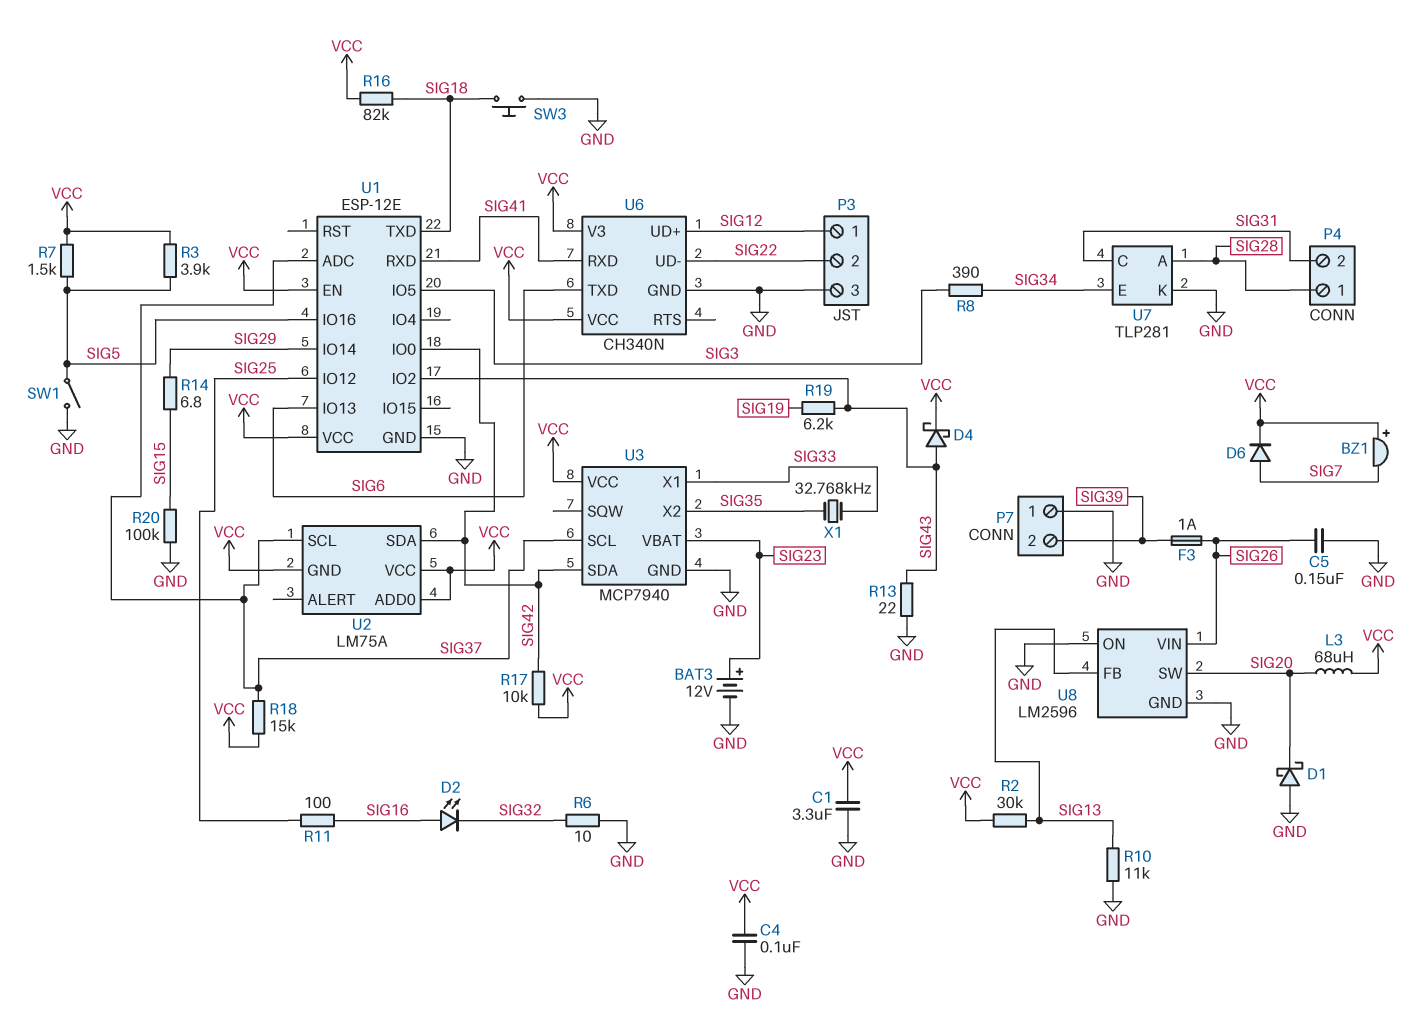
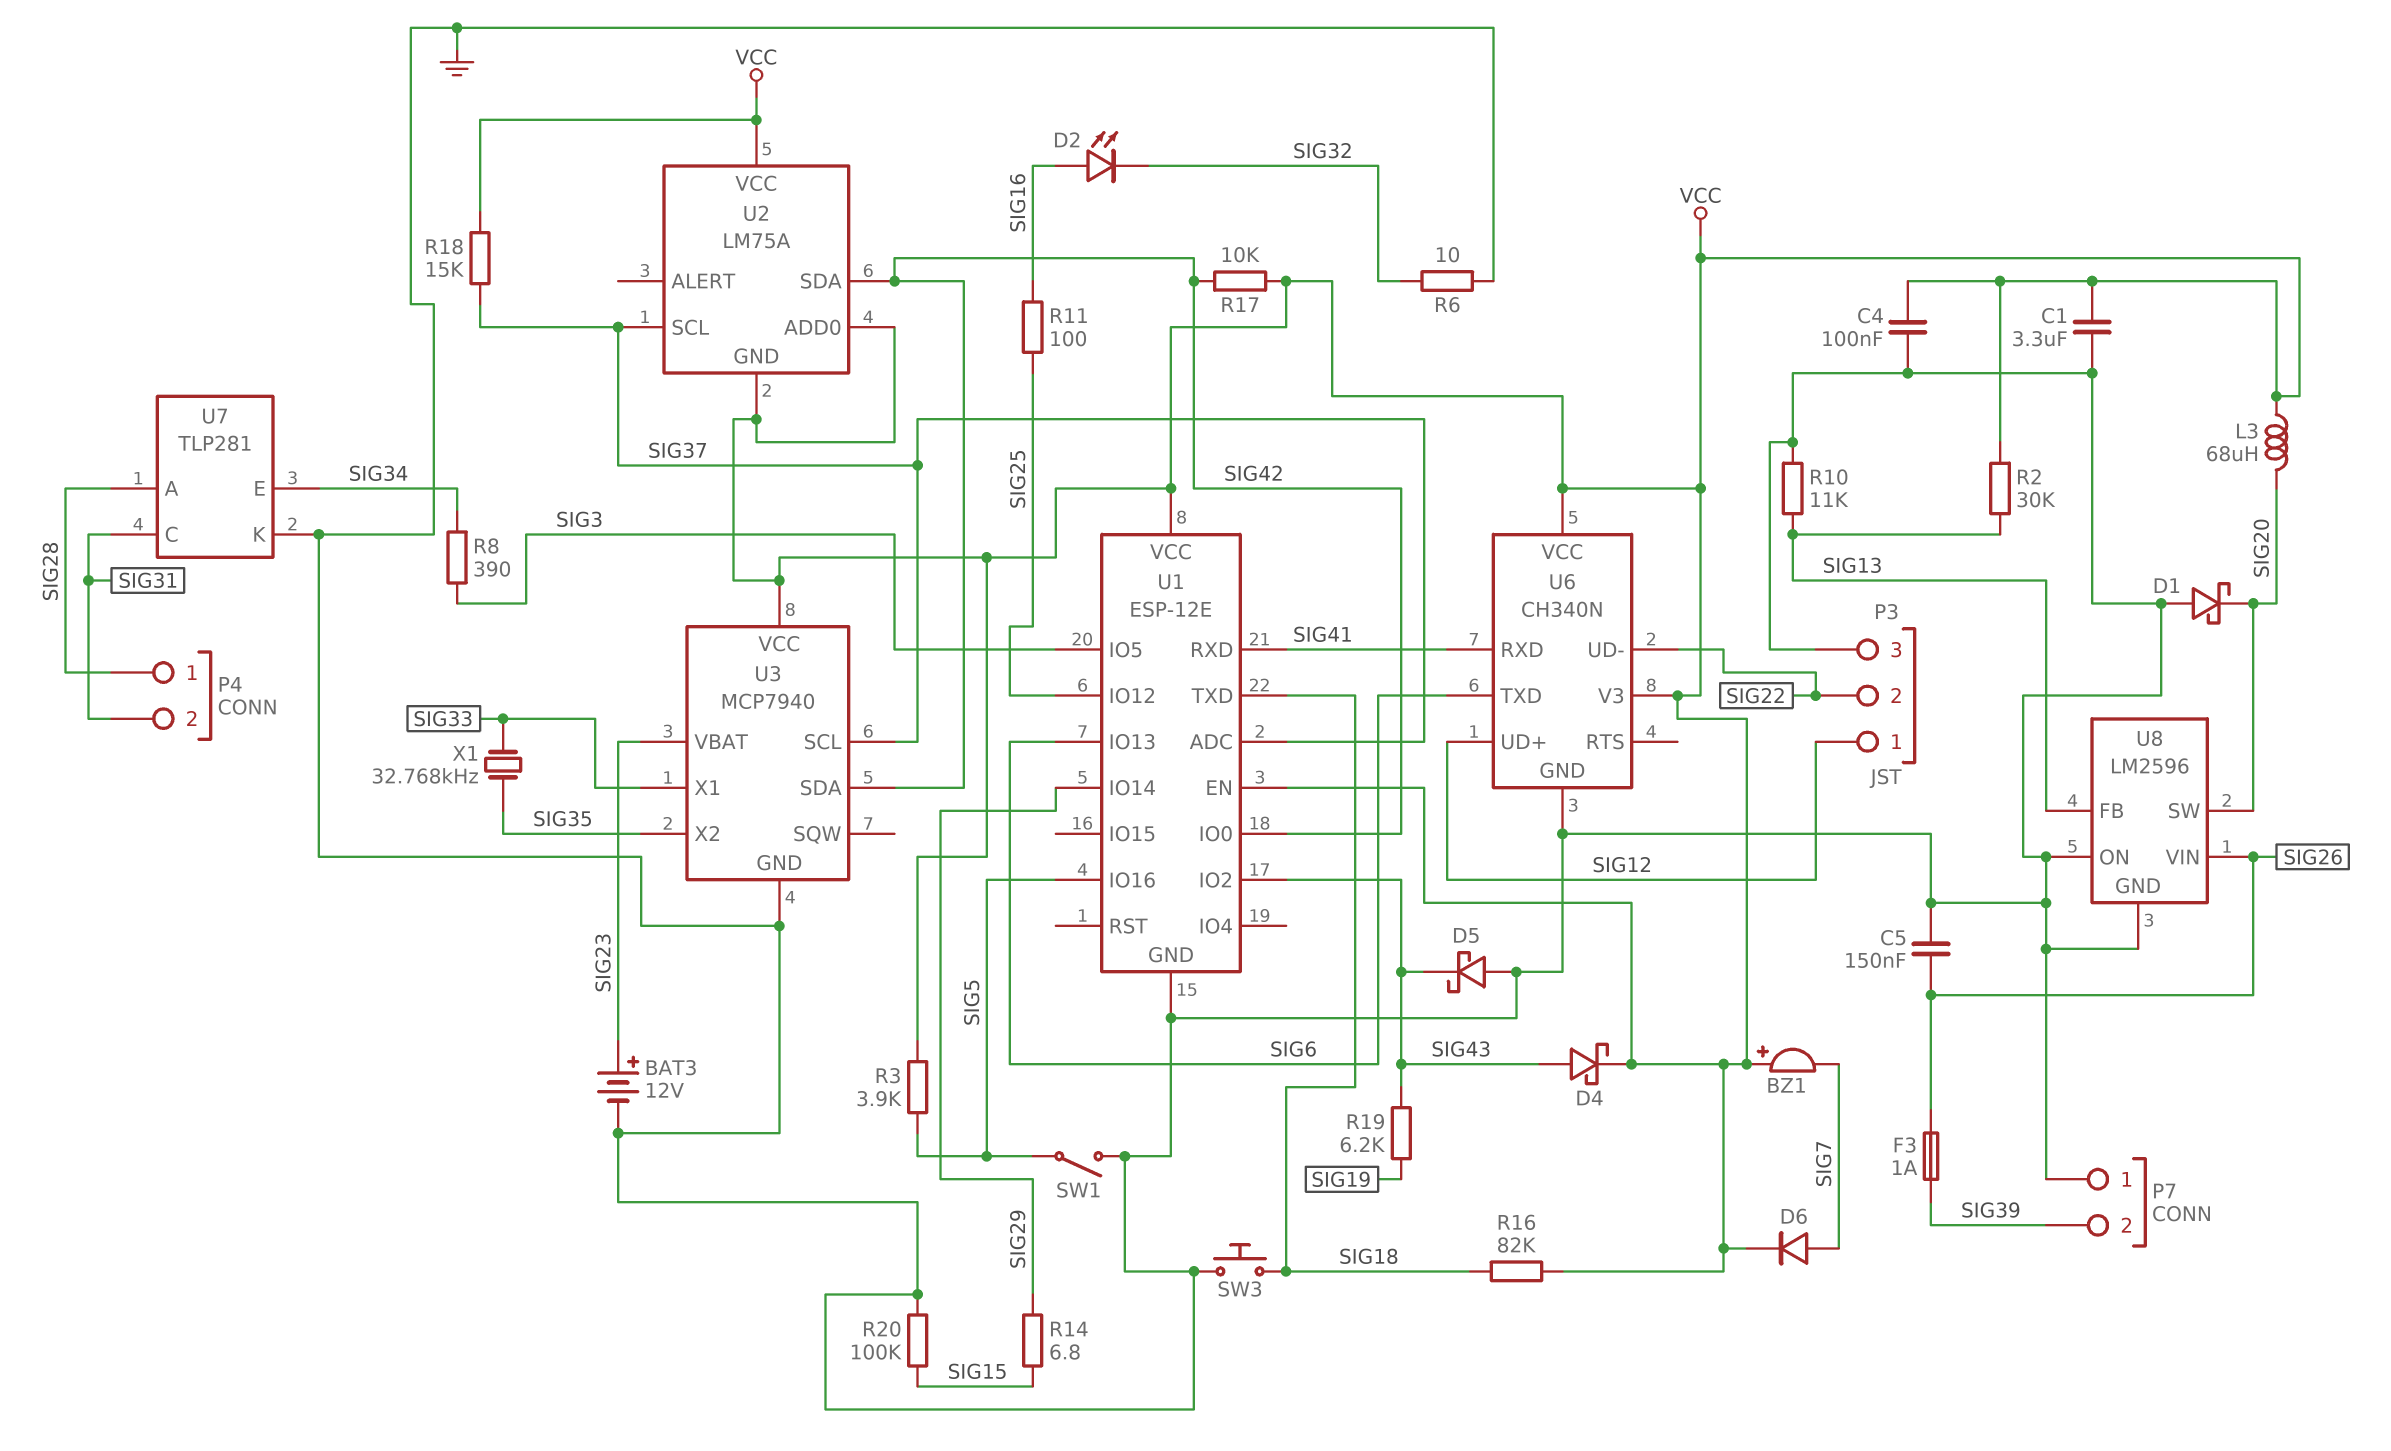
D5: none -> schottky (A GND, K SIG43)
R7: 1.5k (SIG5, VCC) -> none
R13: 22 (GND, SIG43) -> none

